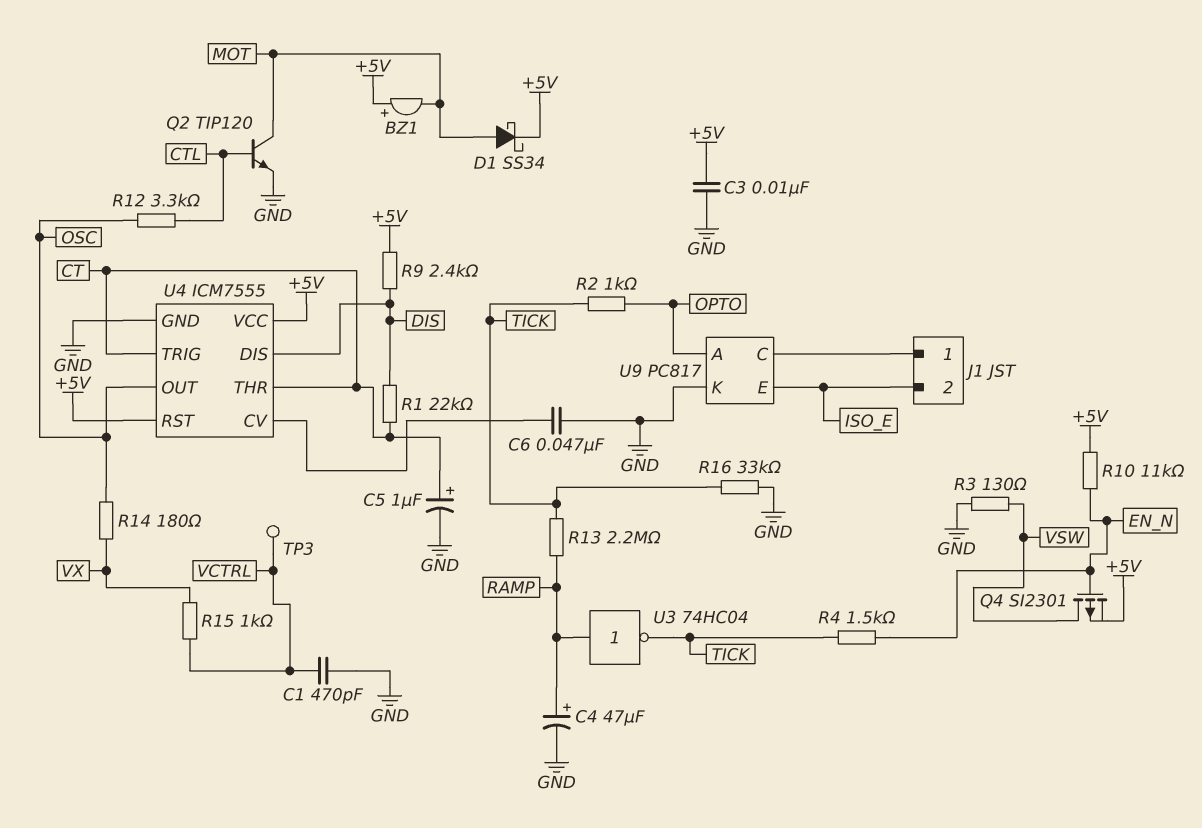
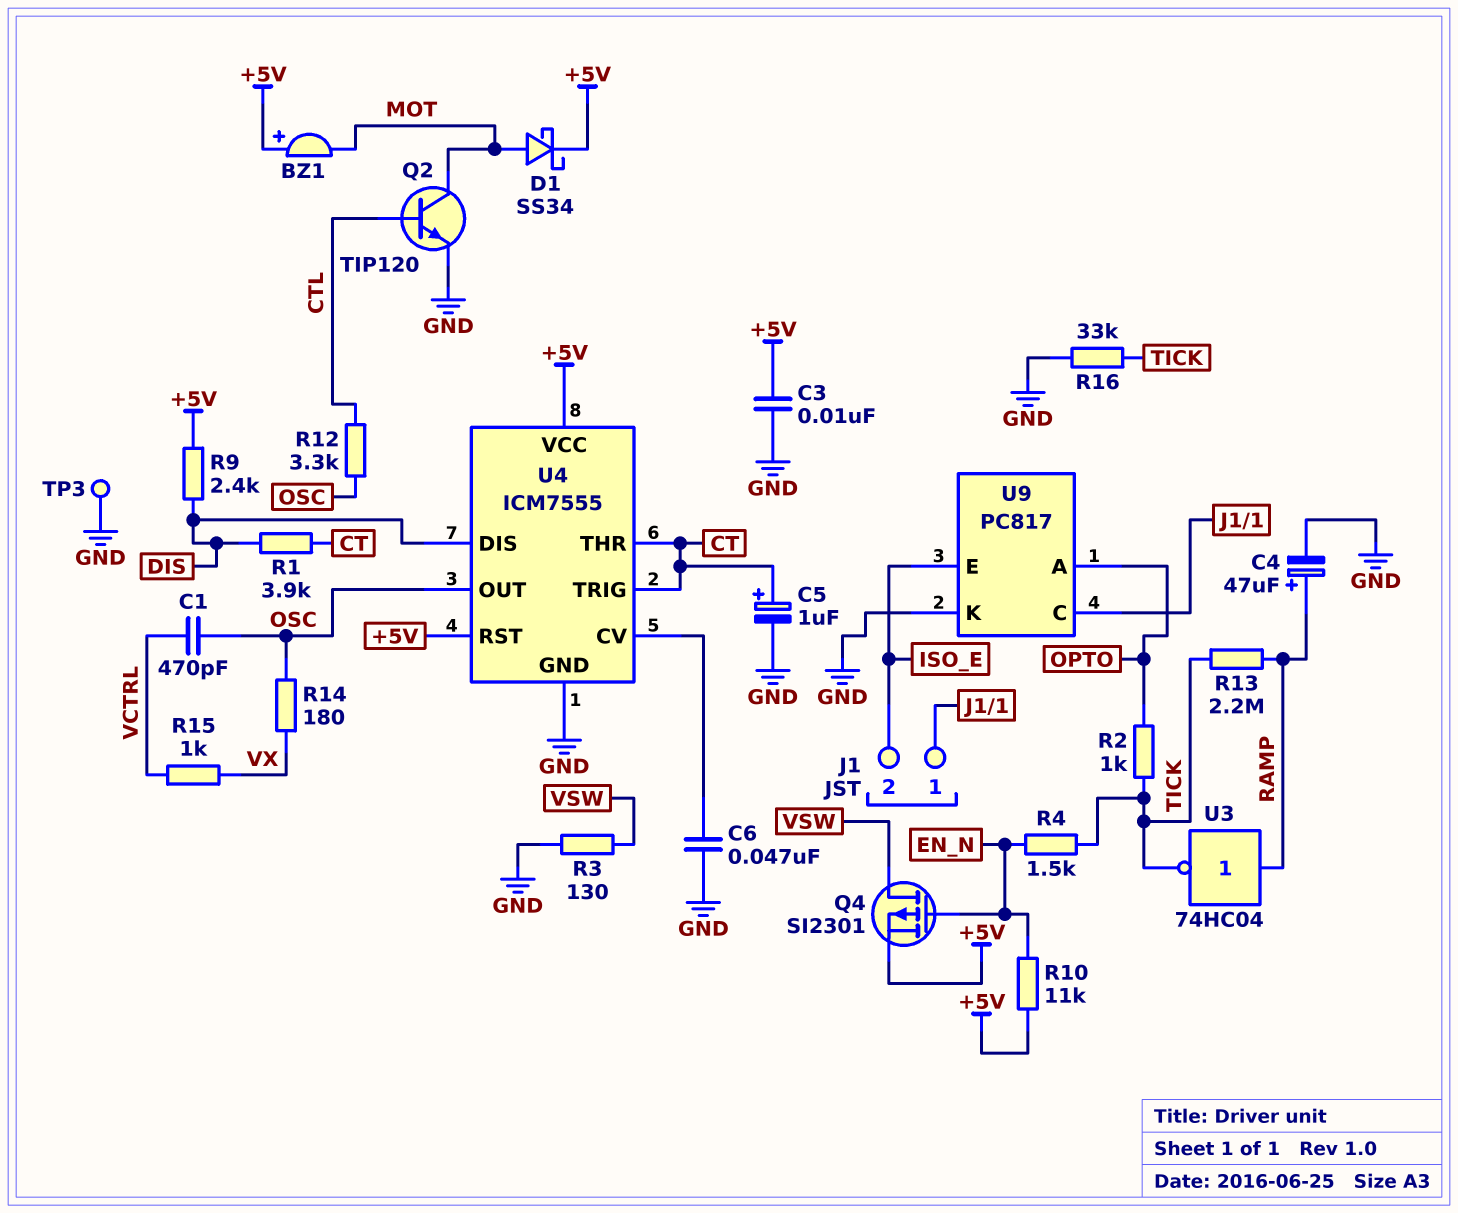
C1: 470pF (GND, VCTRL) -> 470pF (OSC, VCTRL)
R1: 22k (CT, DIS) -> 3.9k (CT, DIS)
TP3: test point (VCTRL) -> test point (GND)

